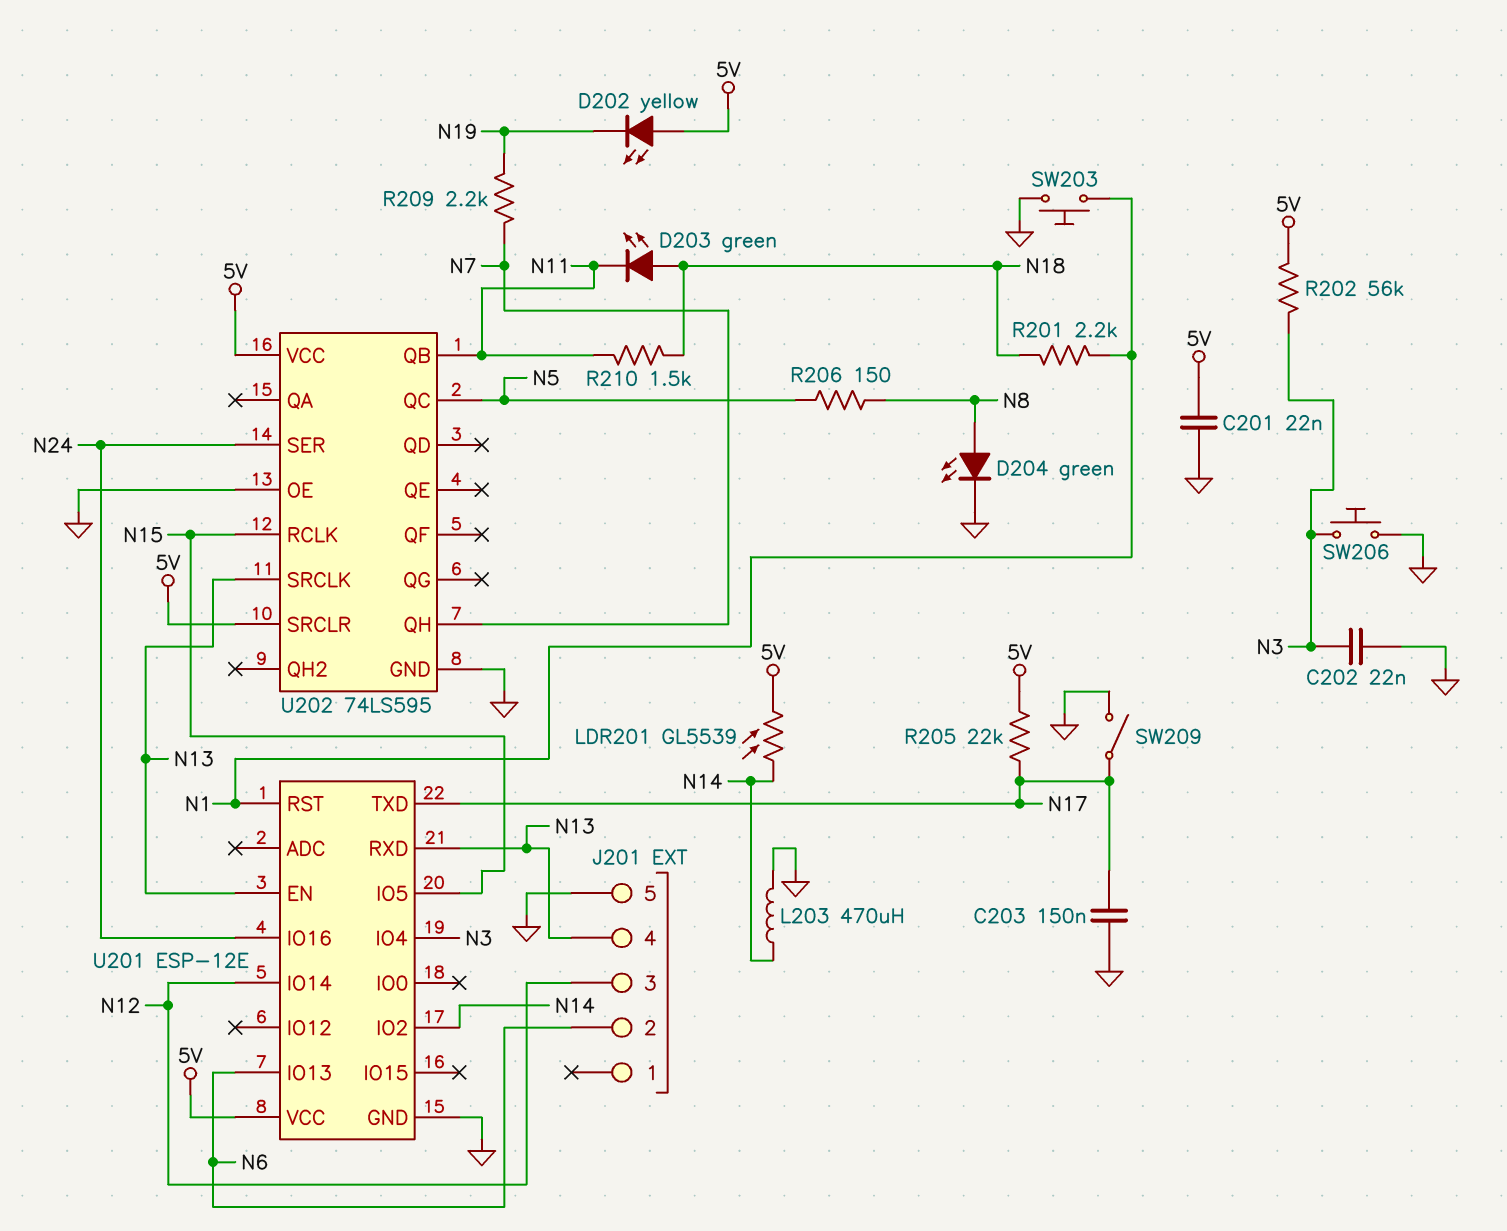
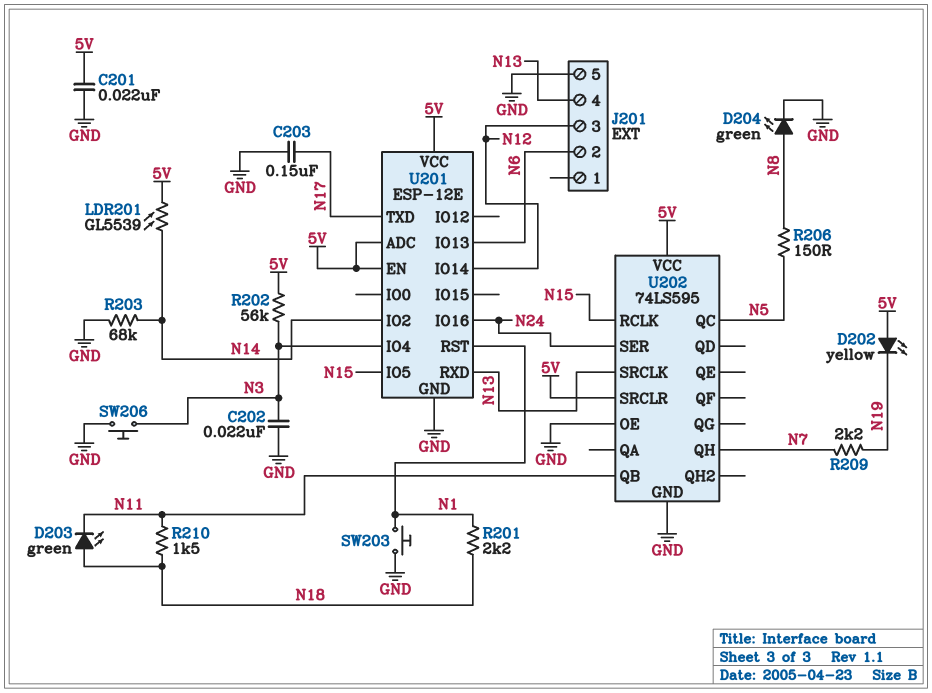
L203: 470uH (GND, N14) -> none
R203: none -> 68k (GND, N14)
R205: 22k (5V, N17) -> none
SW209: switch (GND, N17) -> none
U201 pin ADC: none -> 5V
U201 pin EN: N13 -> 5V

